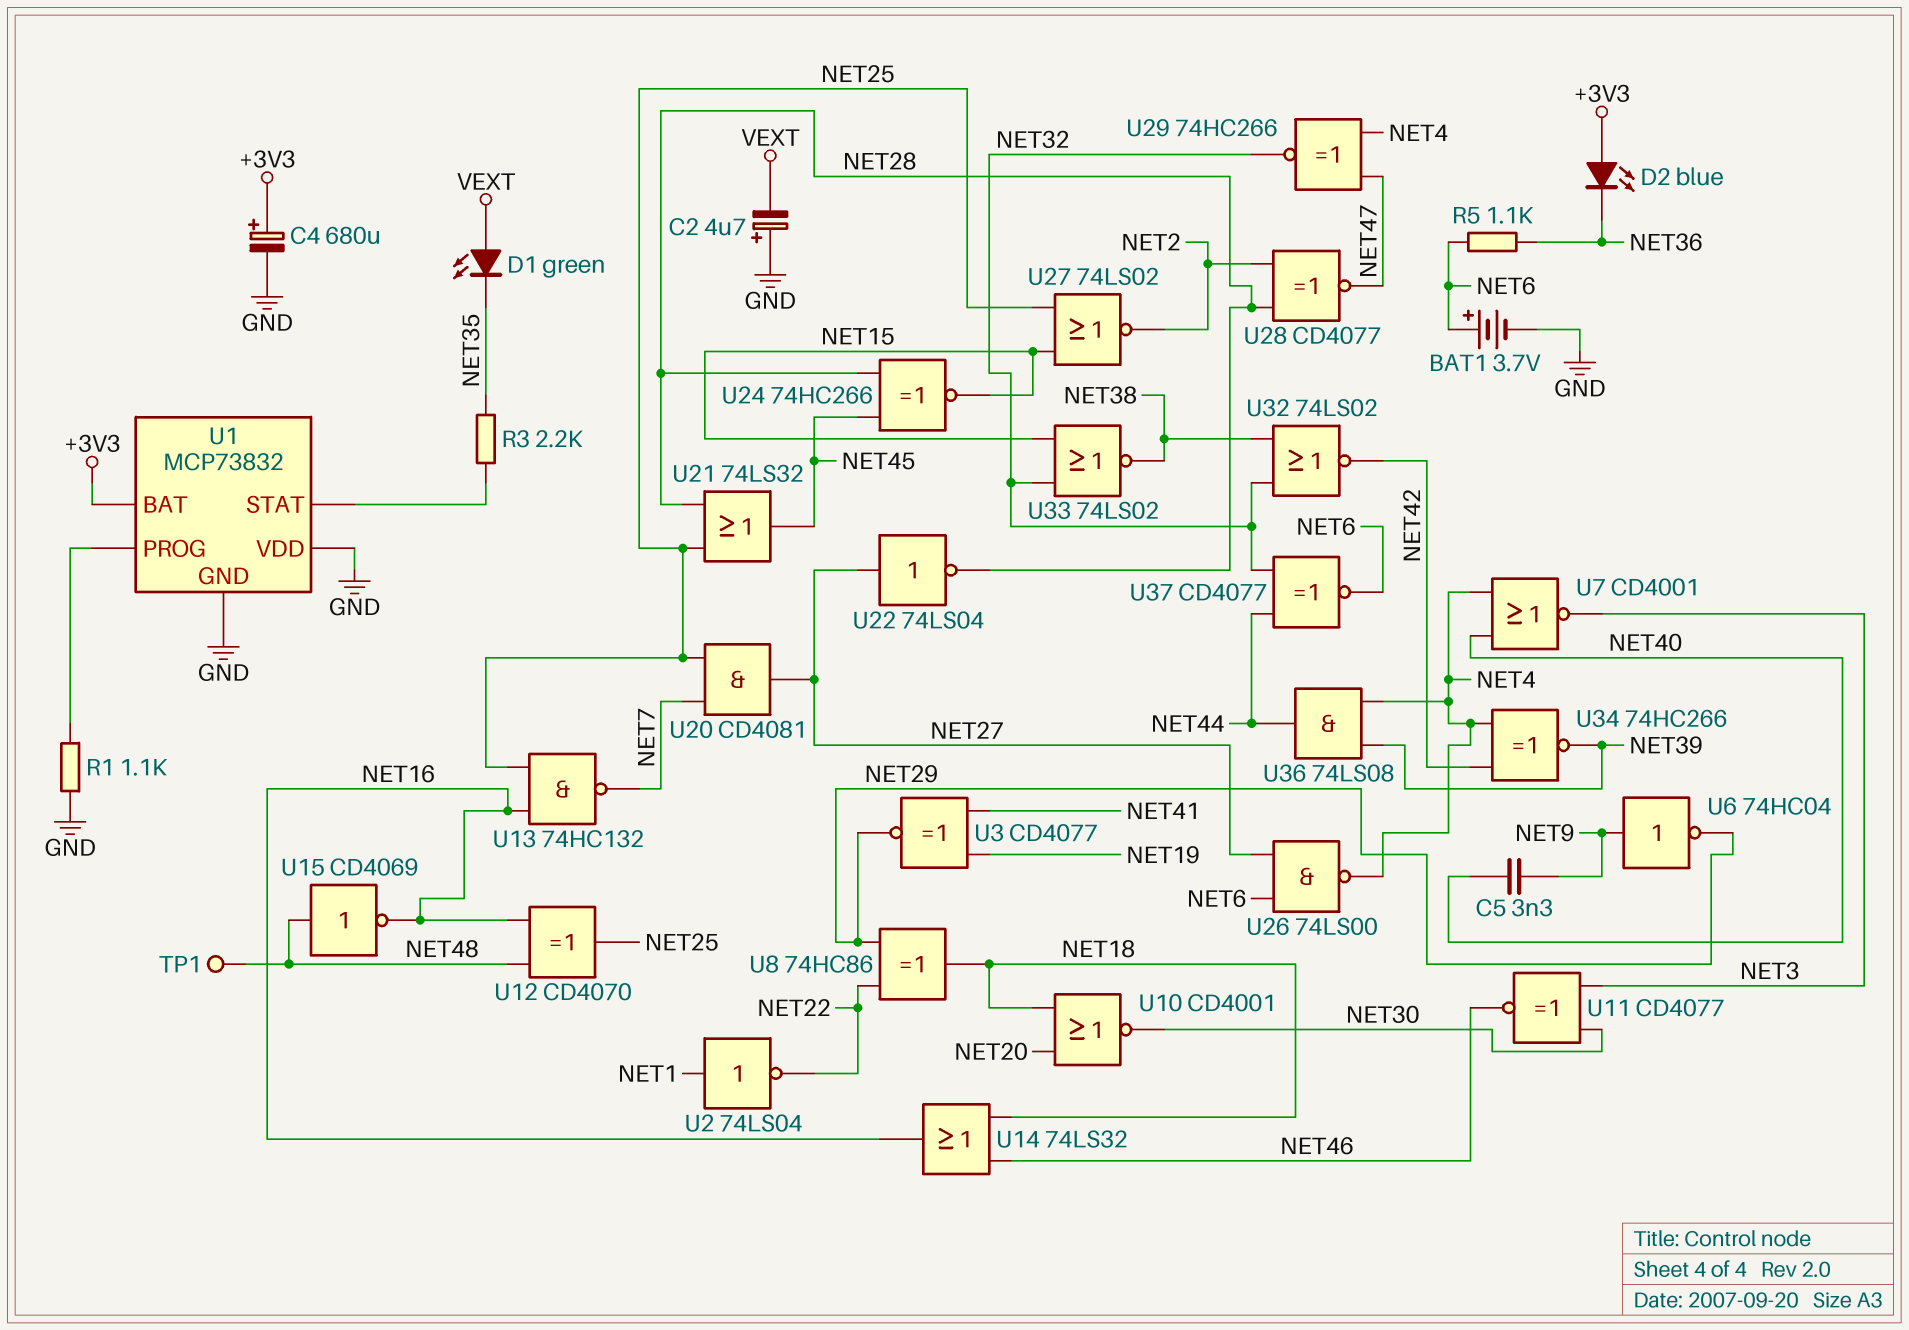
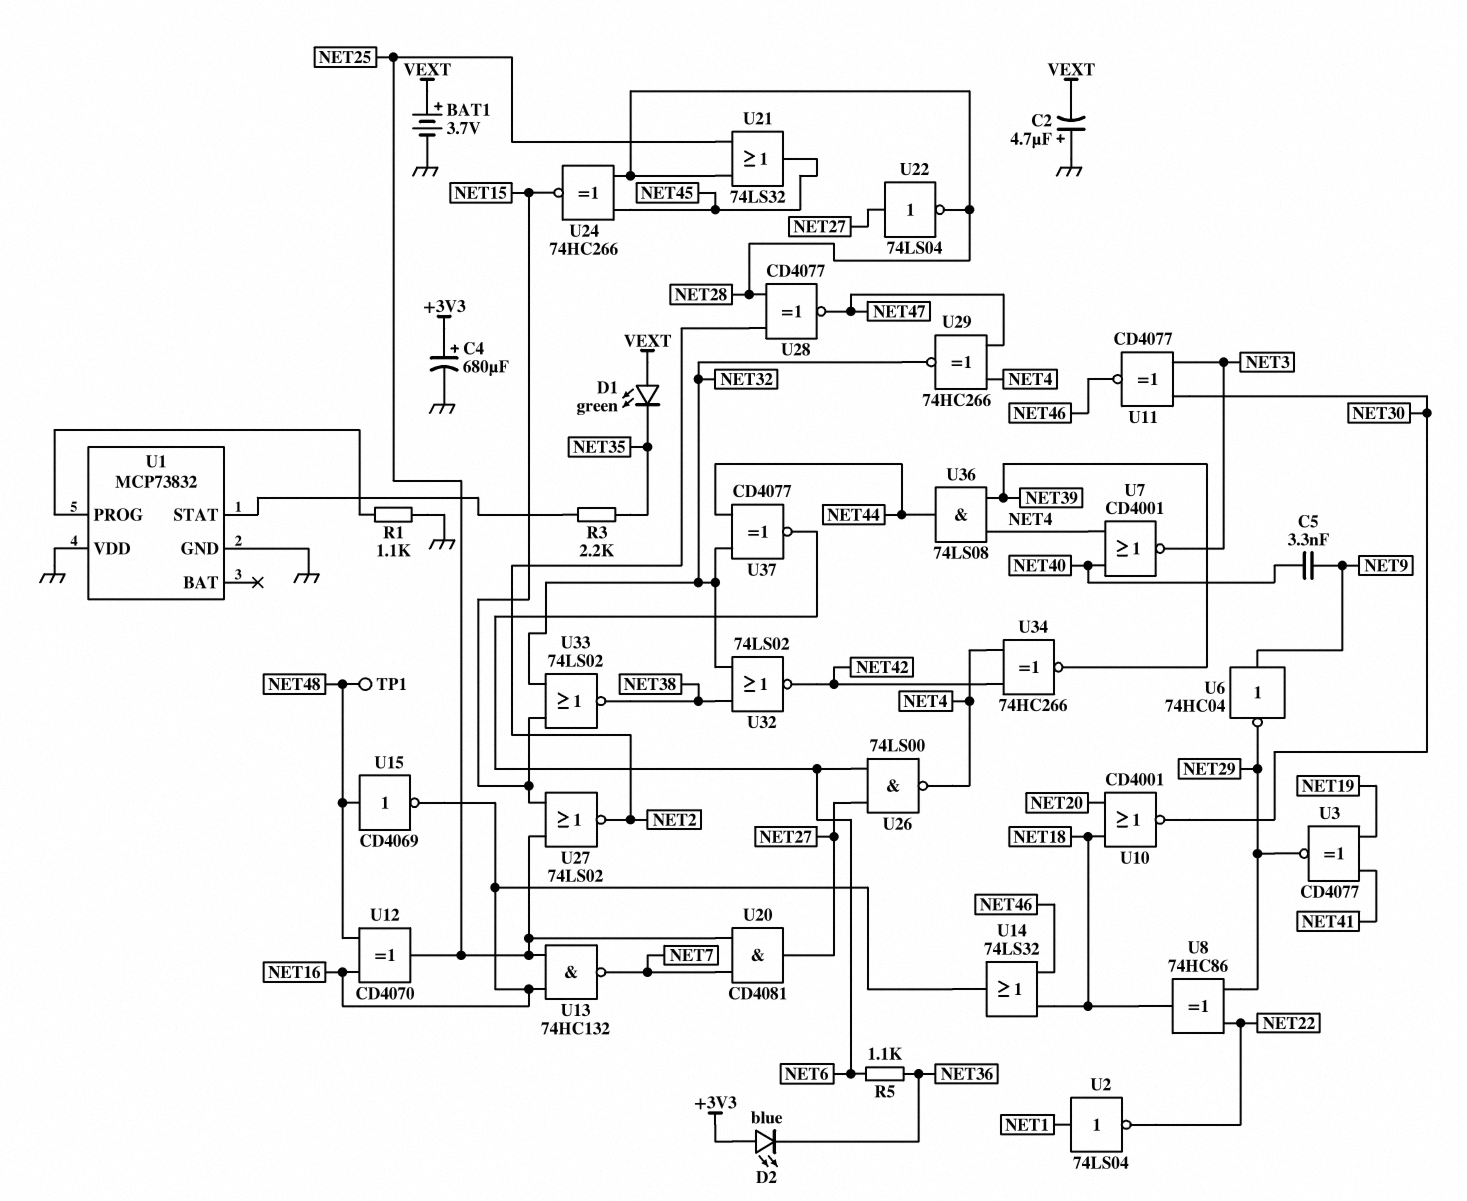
BAT1: 3.7V (plus NET6, minus GND) -> 3.7V (plus VEXT, minus GND)
U1 pin BAT: +3V3 -> none

